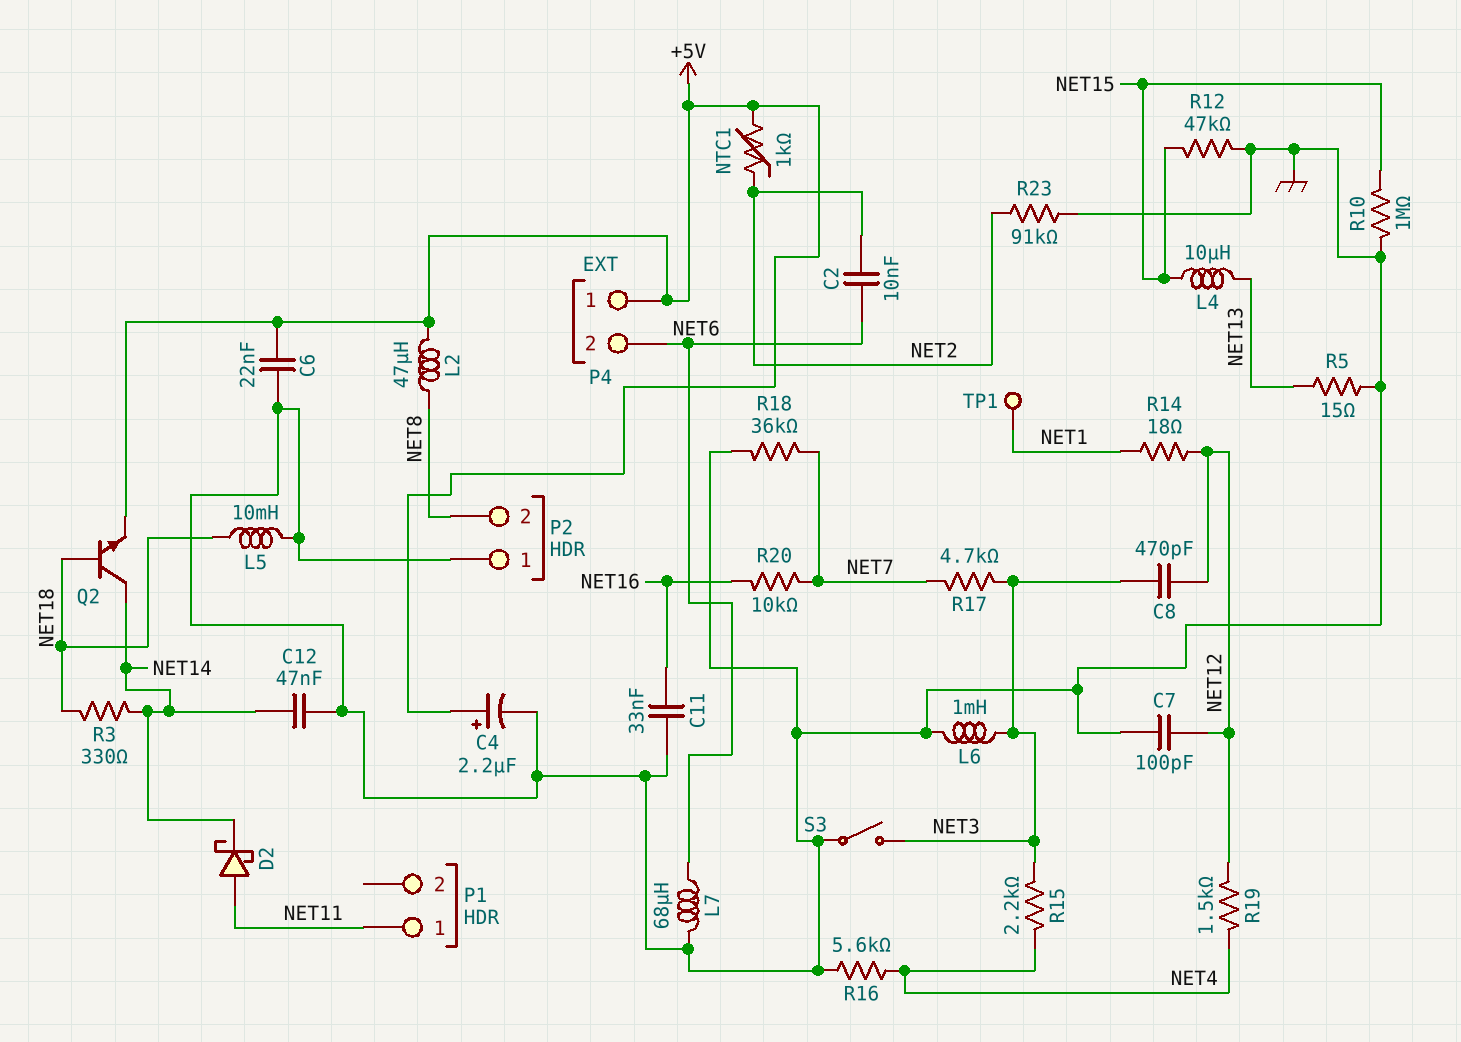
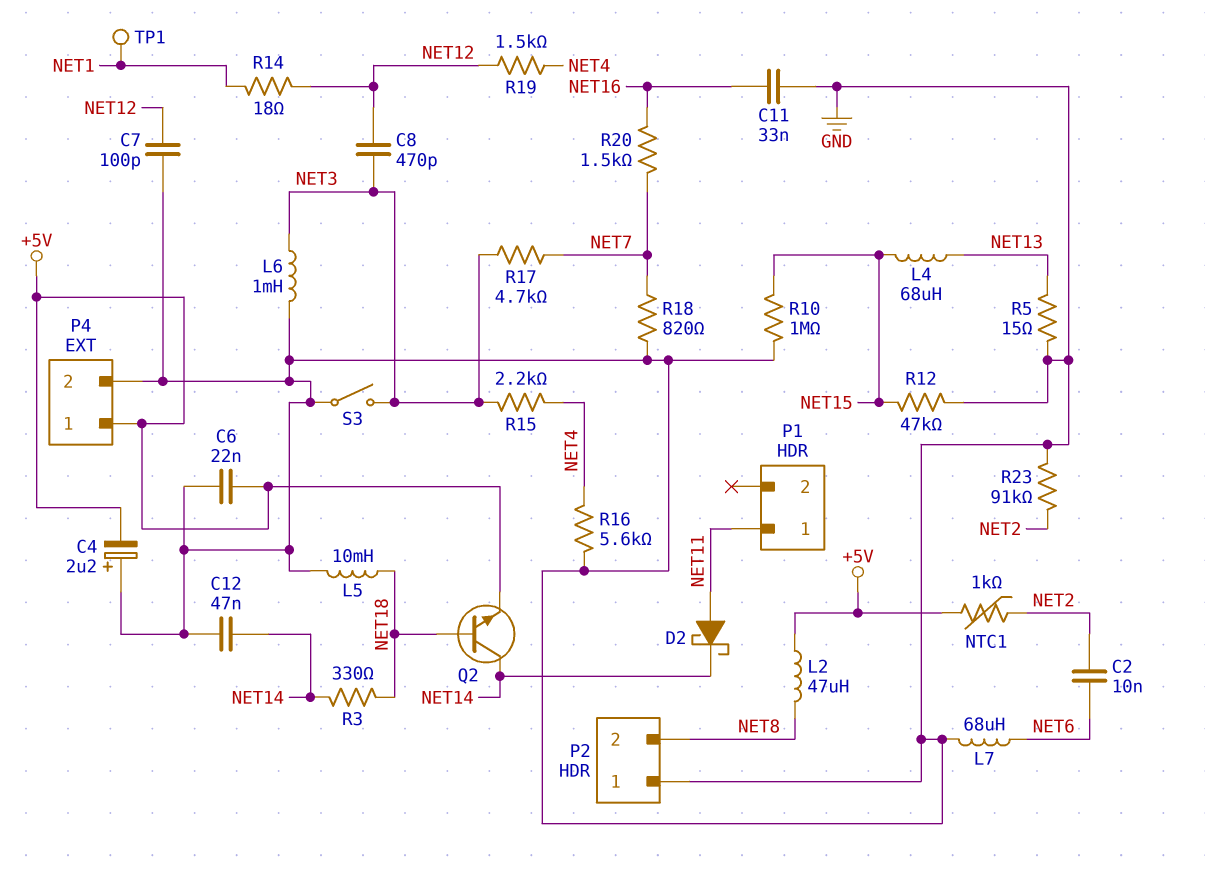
C4: 2.2uF (plus +5V, minus GND) -> 2.2uF (plus GND, minus +5V)
L4: 10uH (NET13, NET15) -> 68uH (NET13, NET15)
P4 pin 2: NET6 -> GND
R18: 36k (GND, NET7) -> 820 (GND, NET7)
R20: 10k (NET7, NET16) -> 1.5k (NET7, NET16)

